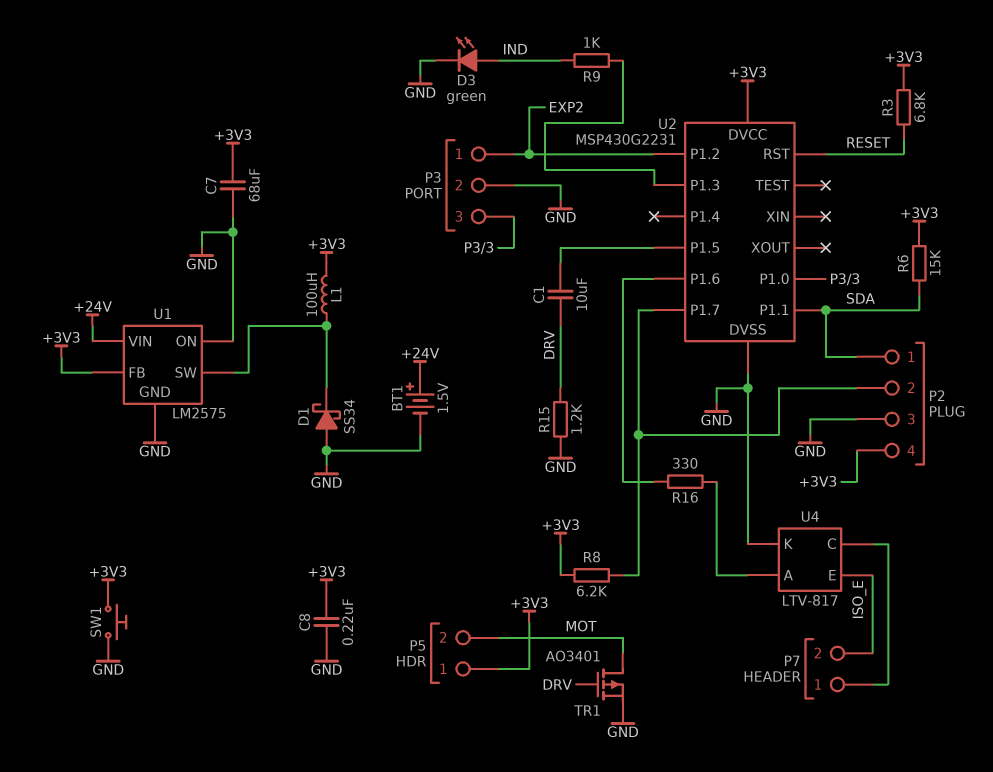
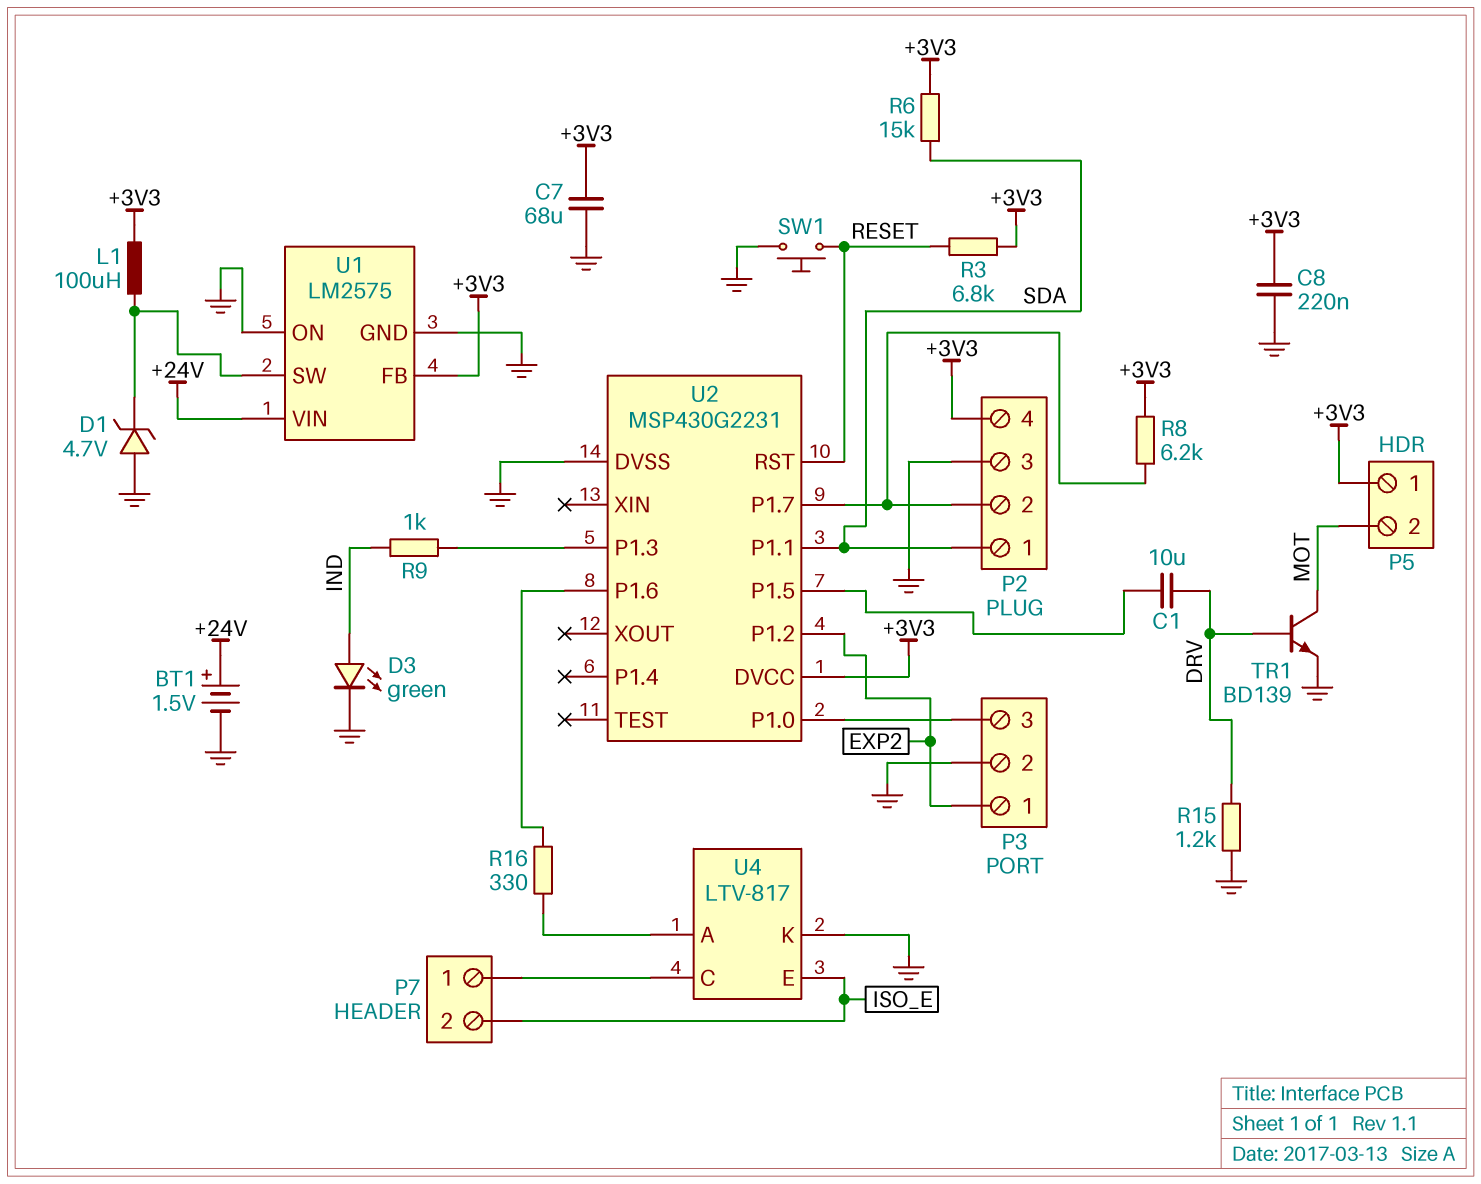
D1: schottky SS34 (A GND, K U1/SW) -> zener 4.7V (A GND, K U1/SW)
SW1: button (+3V3, GND) -> button (GND, RESET)
TR1: PMOS AO3401 (G DRV, D MOT, S GND) -> NPN BD139 (B DRV, C MOT, E GND)

